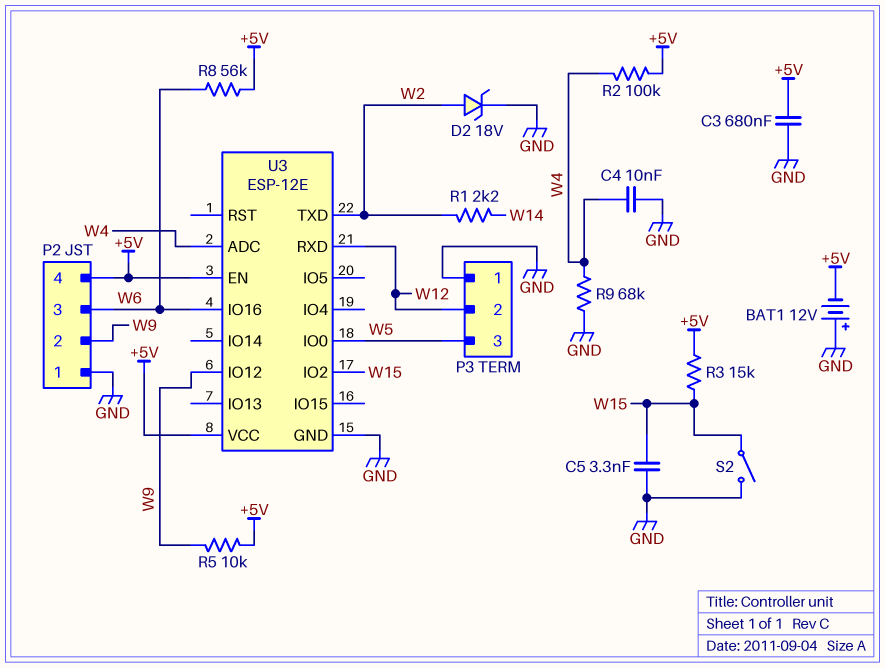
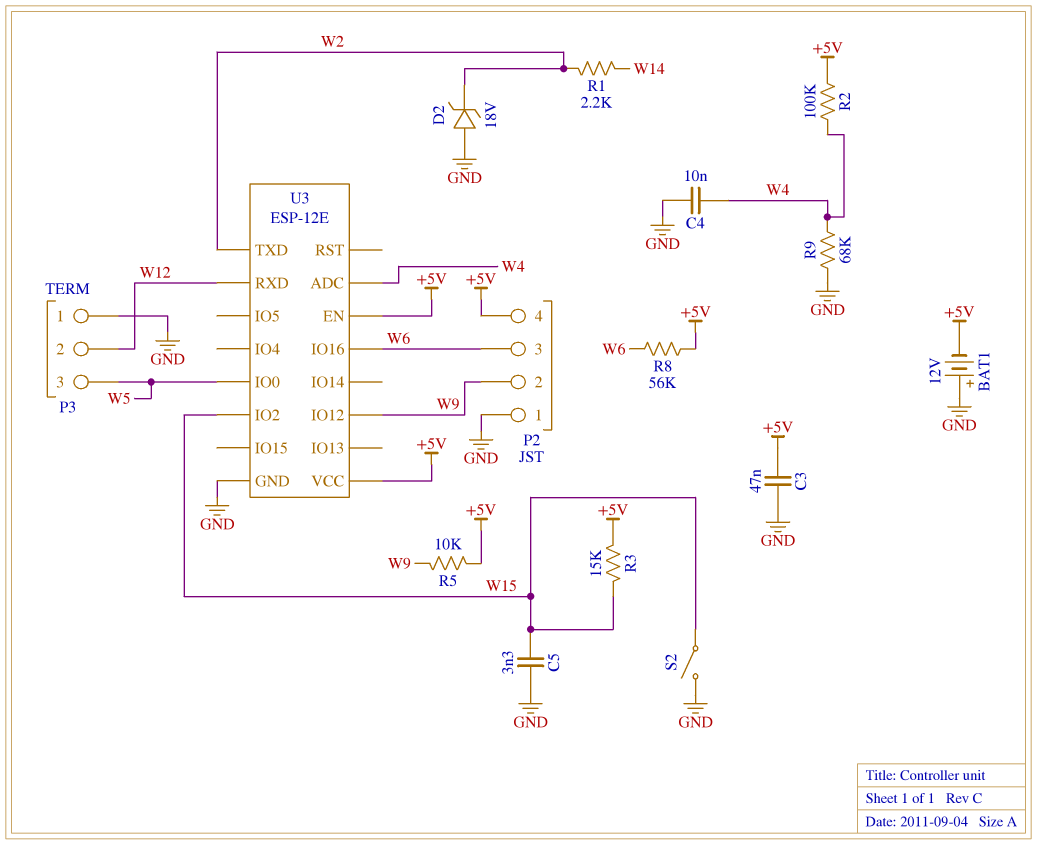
C3: 680nF (+5V, GND) -> 47nF (+5V, GND)
D2: zener 18V (A W2, K GND) -> zener 18V (A GND, K W2)

